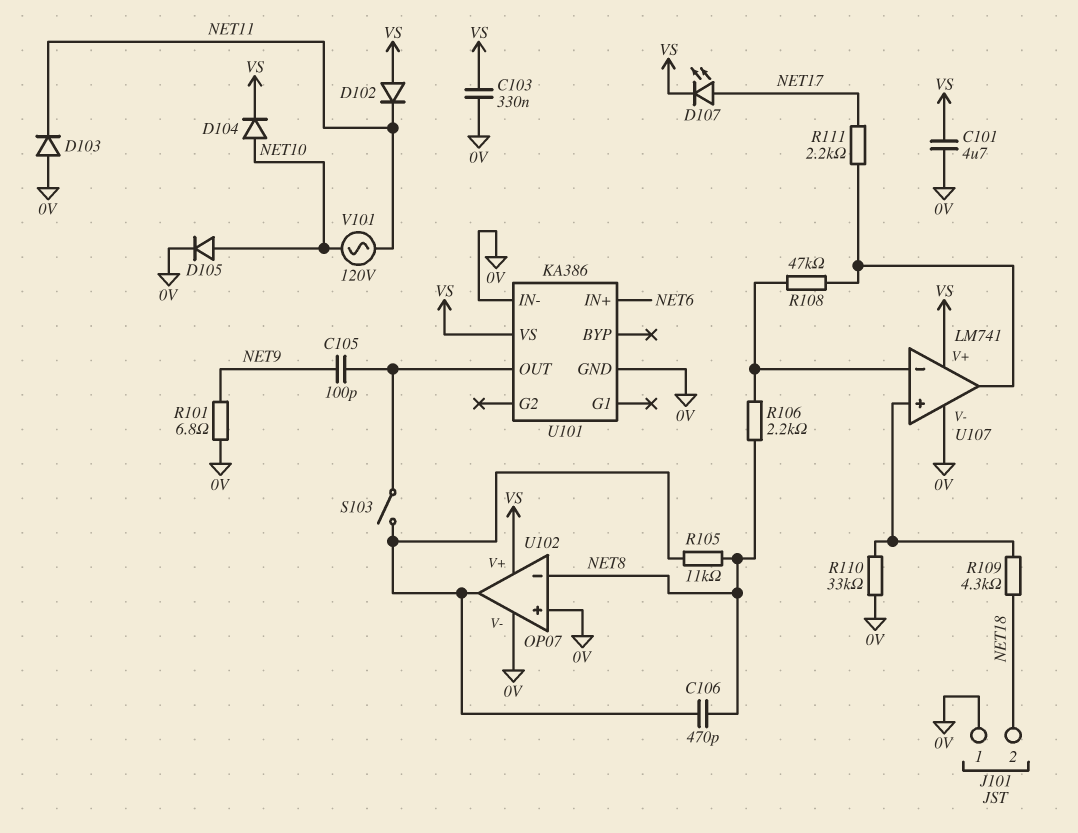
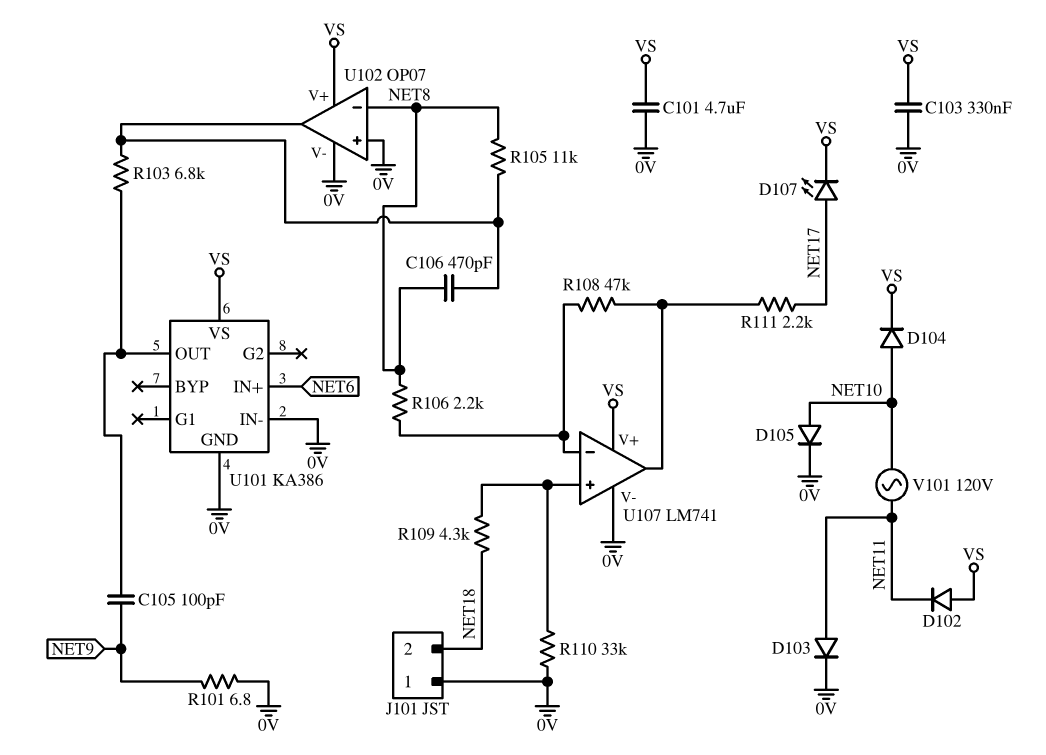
D103: diode (A 0V, K NET11) -> diode (A NET11, K 0V)
R103: none -> 6.8k (U101/OUT, U102/out)
S103: switch (U101/OUT, U102/out) -> none

